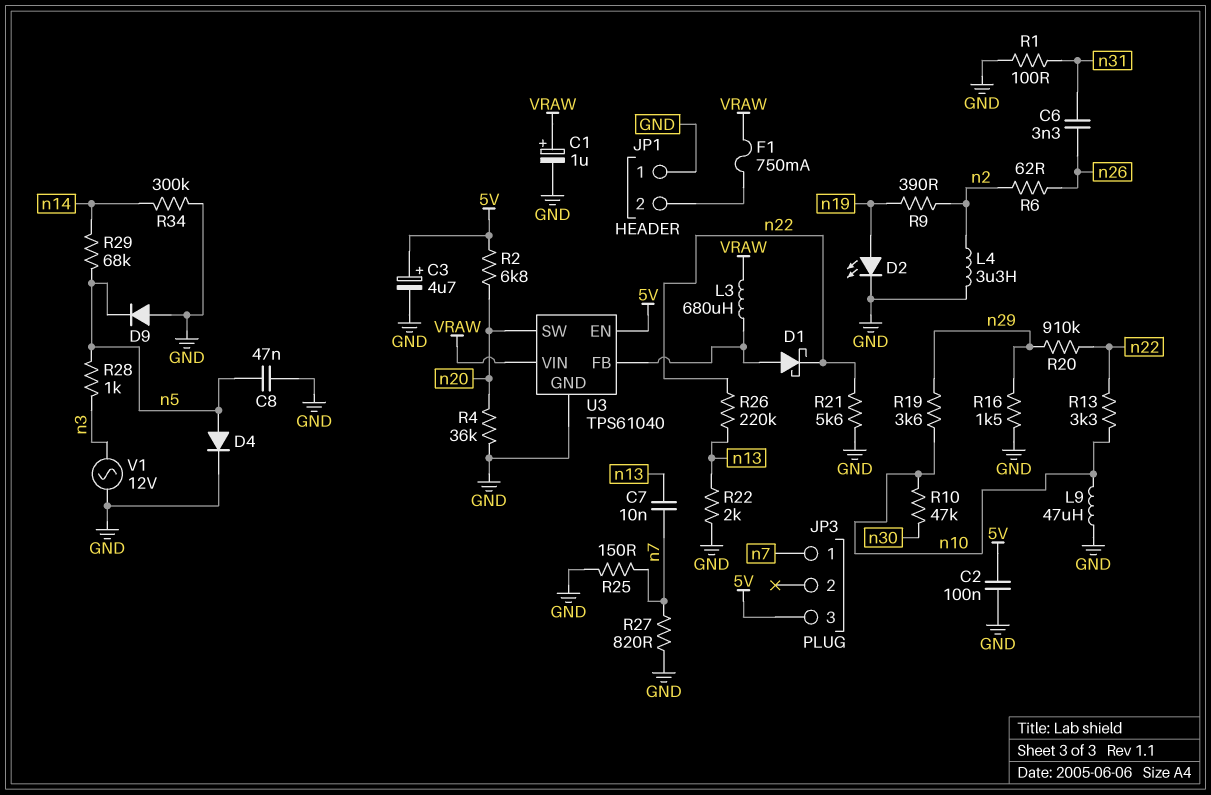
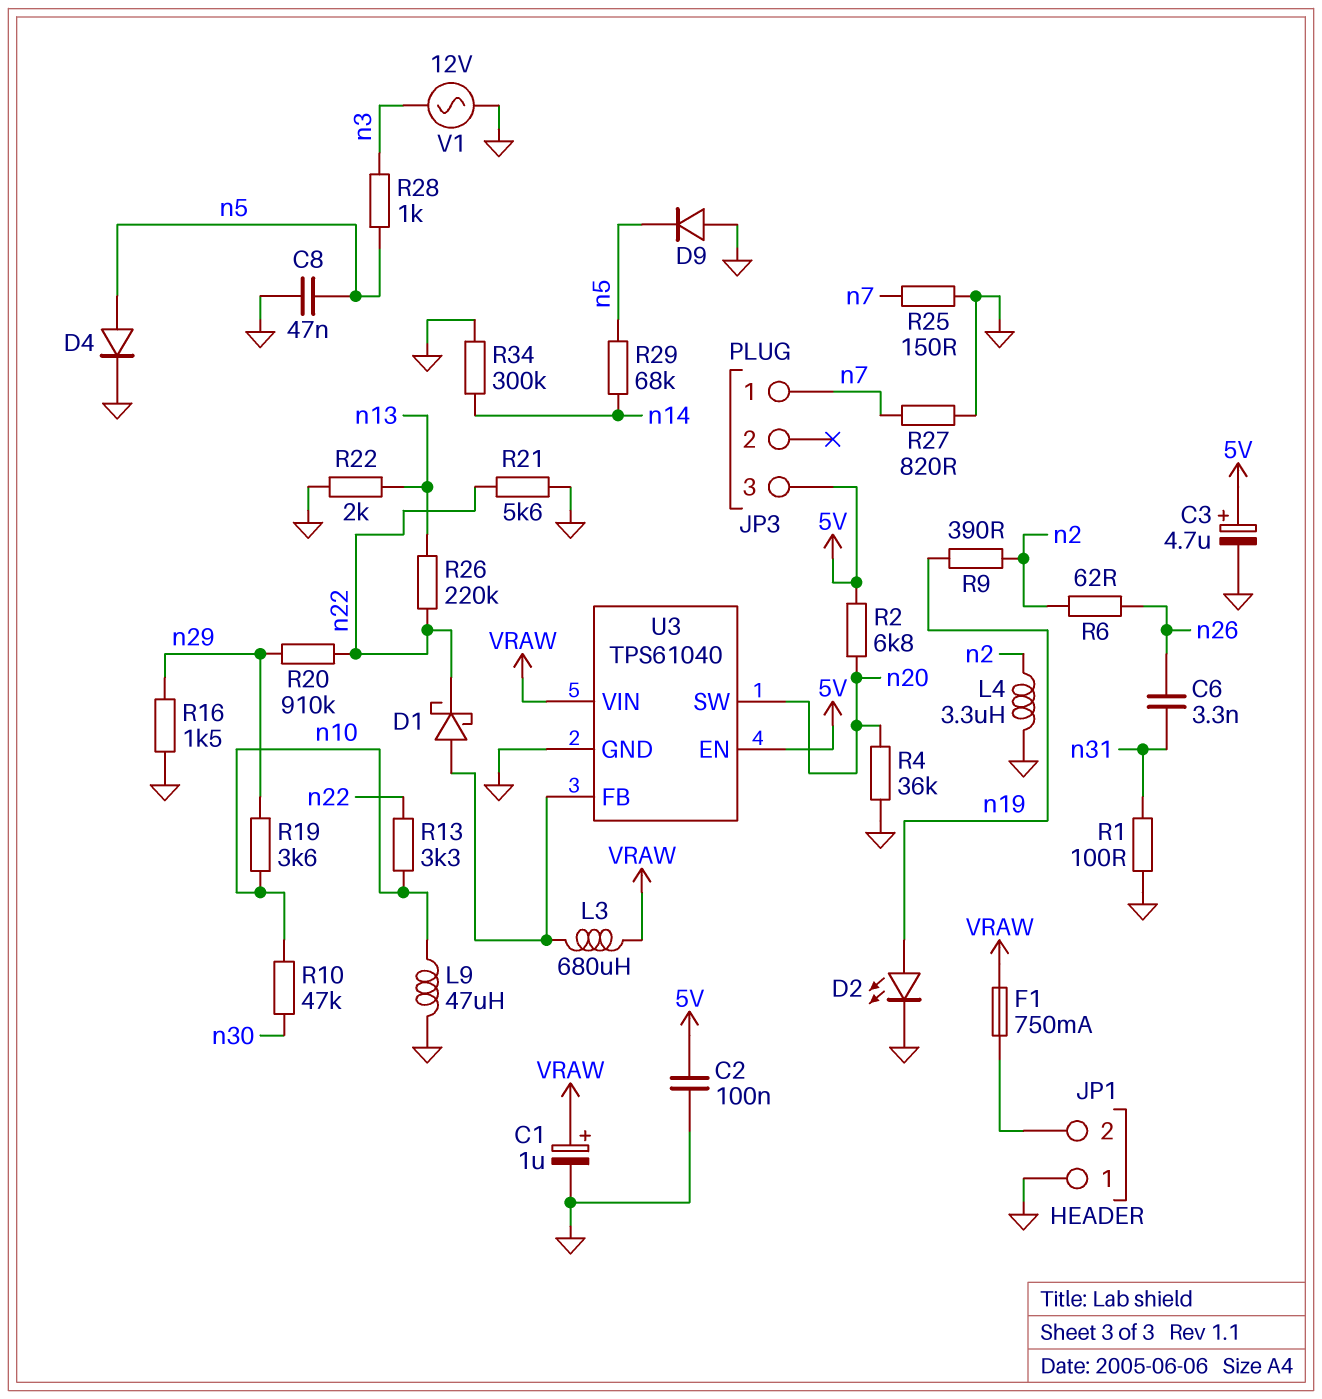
C7: 10nF (n7, n13) -> none

